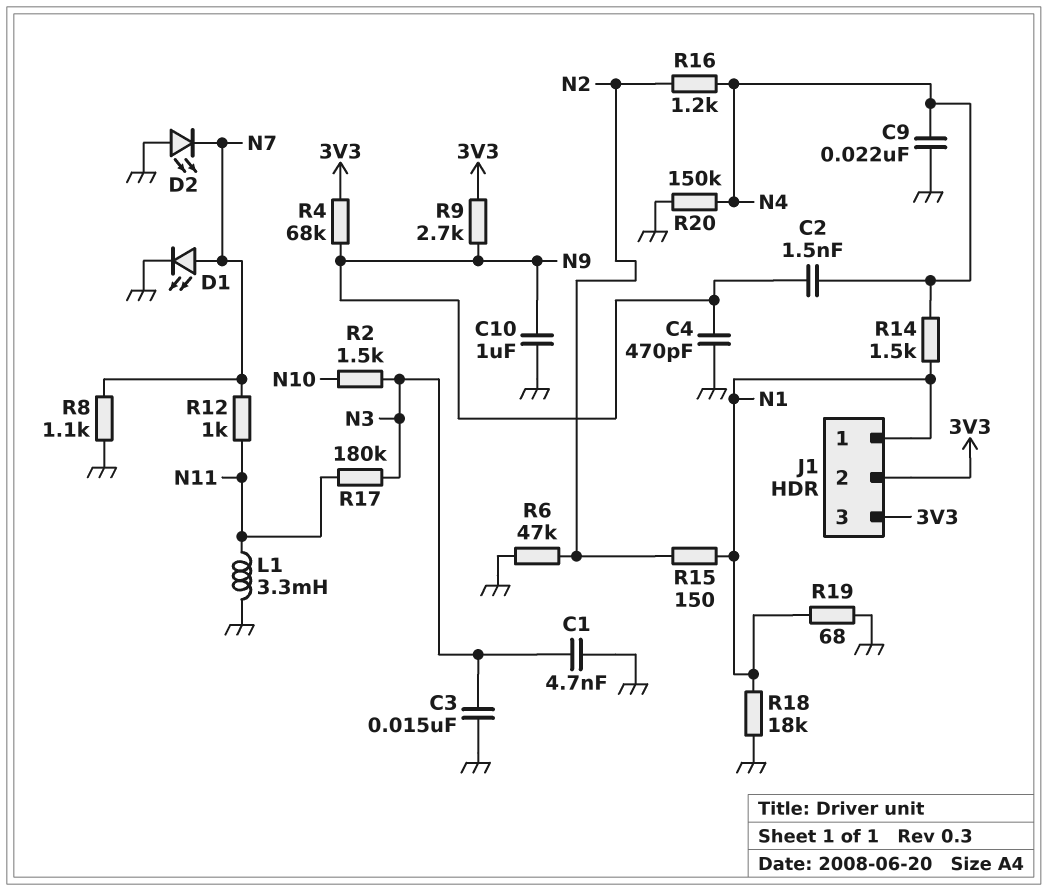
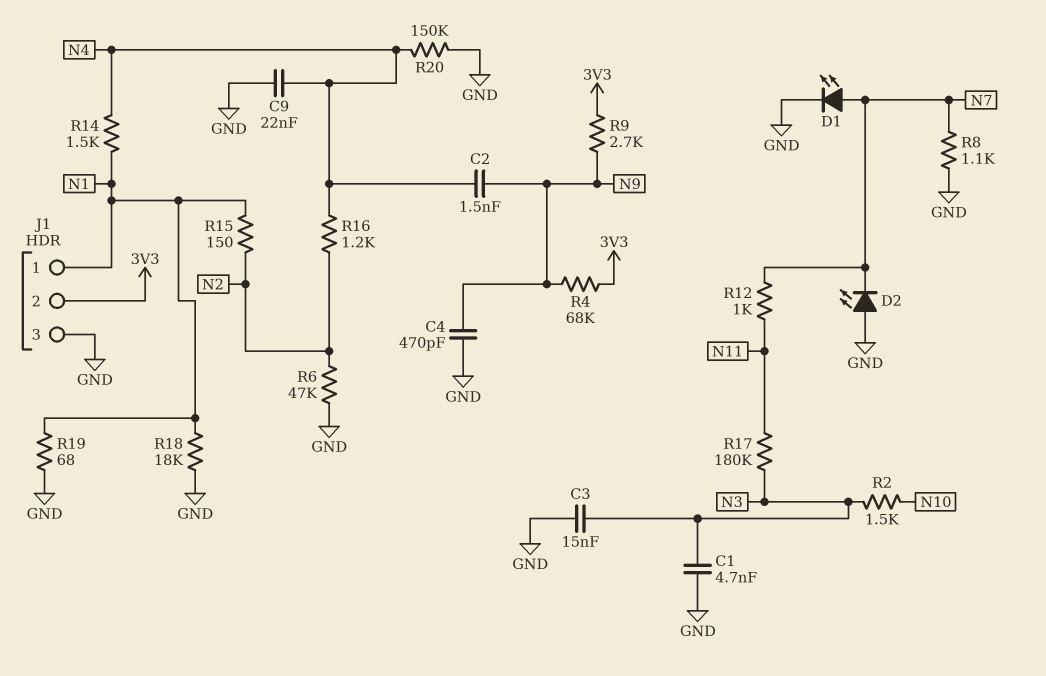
C10: 1uF (GND, N9) -> none
J1 pin 3: 3V3 -> GND
L1: 3.3mH (GND, N11) -> none

